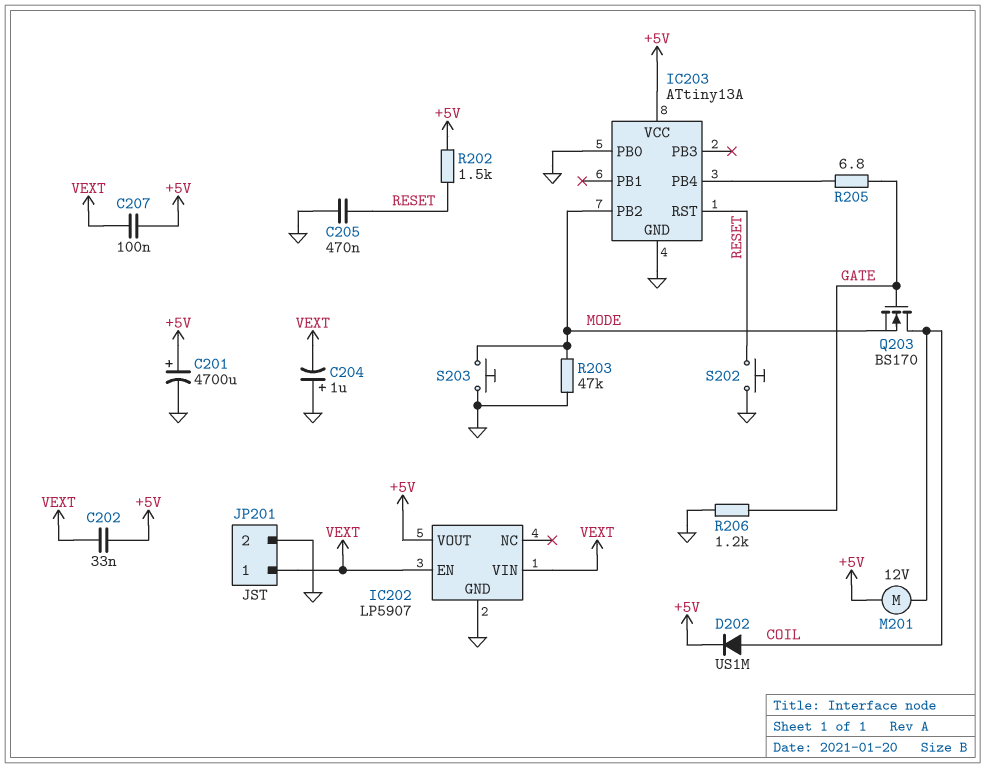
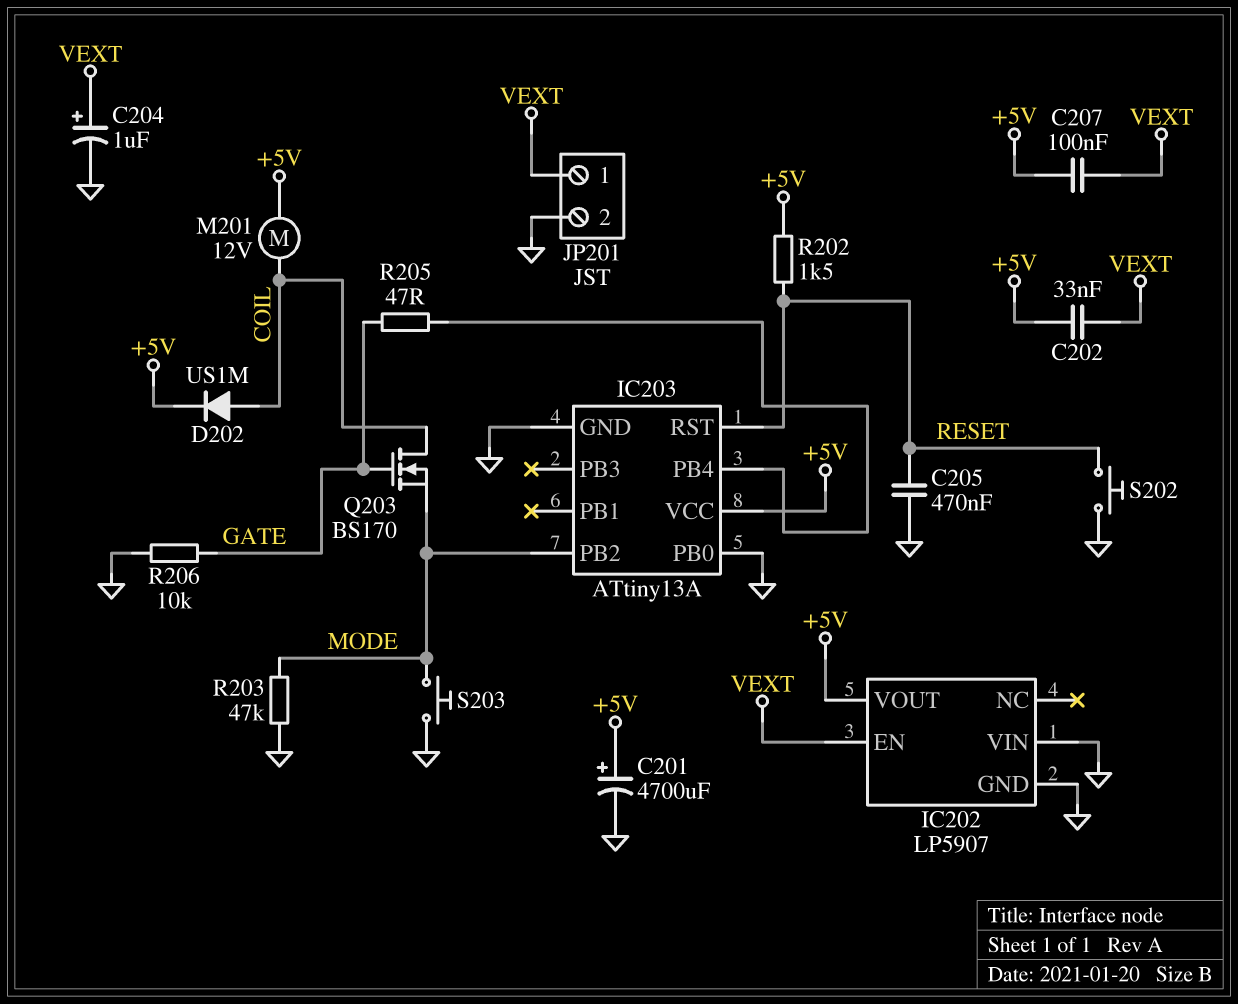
C204: 1uF (plus GND, minus VEXT) -> 1uF (plus VEXT, minus GND)
IC202 pin VIN: VEXT -> GND
R205: 6.8 (GATE, IC203/PB4) -> 47 (GATE, IC203/PB4)
R206: 1.2k (GATE, GND) -> 10k (GATE, GND)

